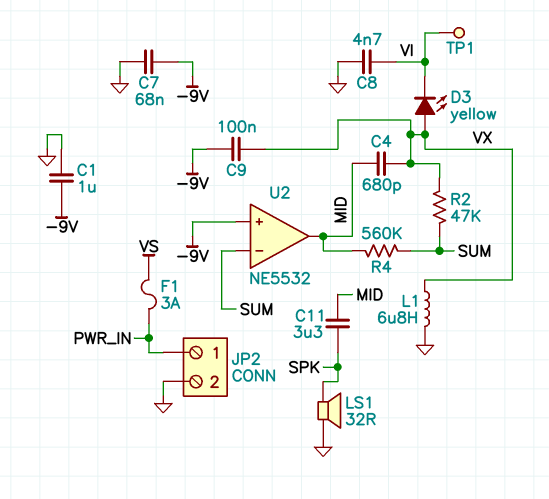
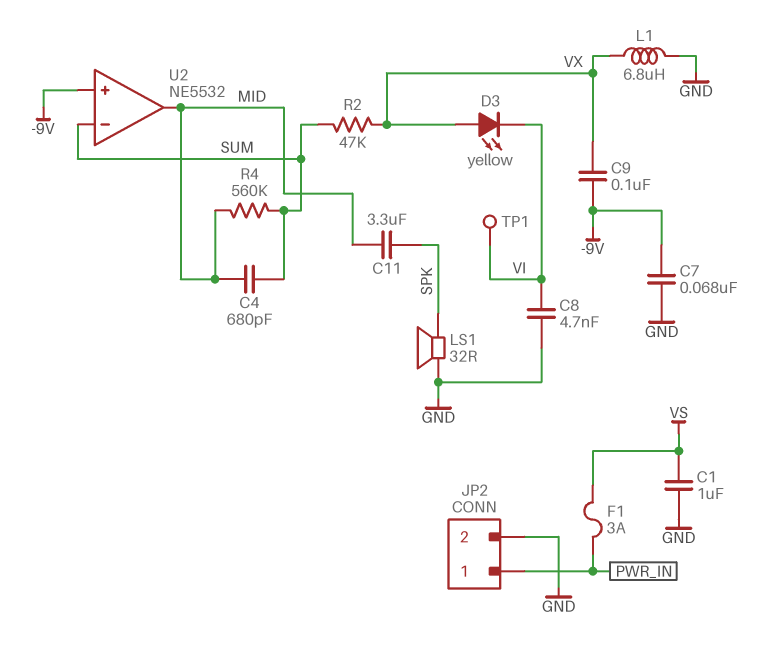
C1: 1uF (-9V, GND) -> 1uF (GND, VS)
C4: 680pF (MID, VX) -> 680pF (MID, SUM)

